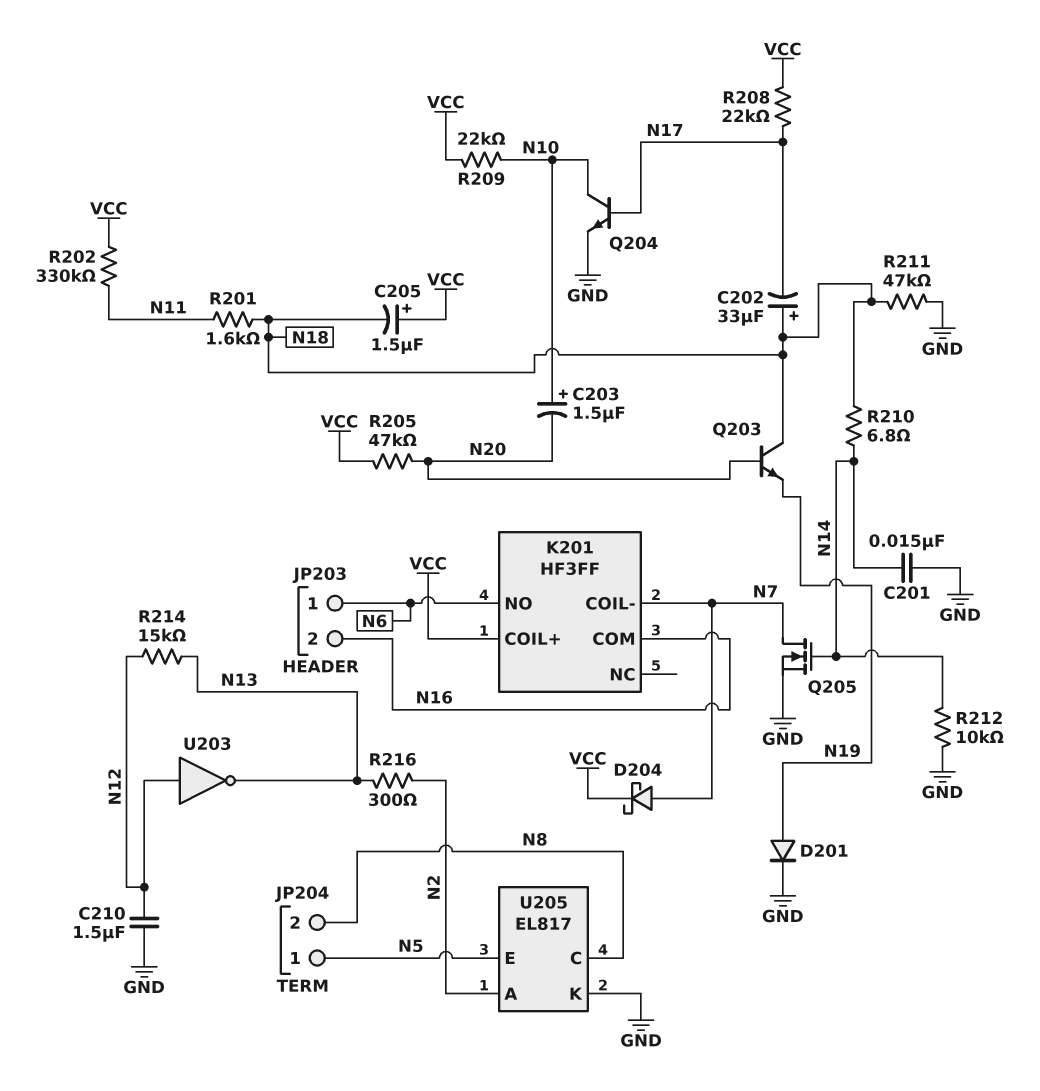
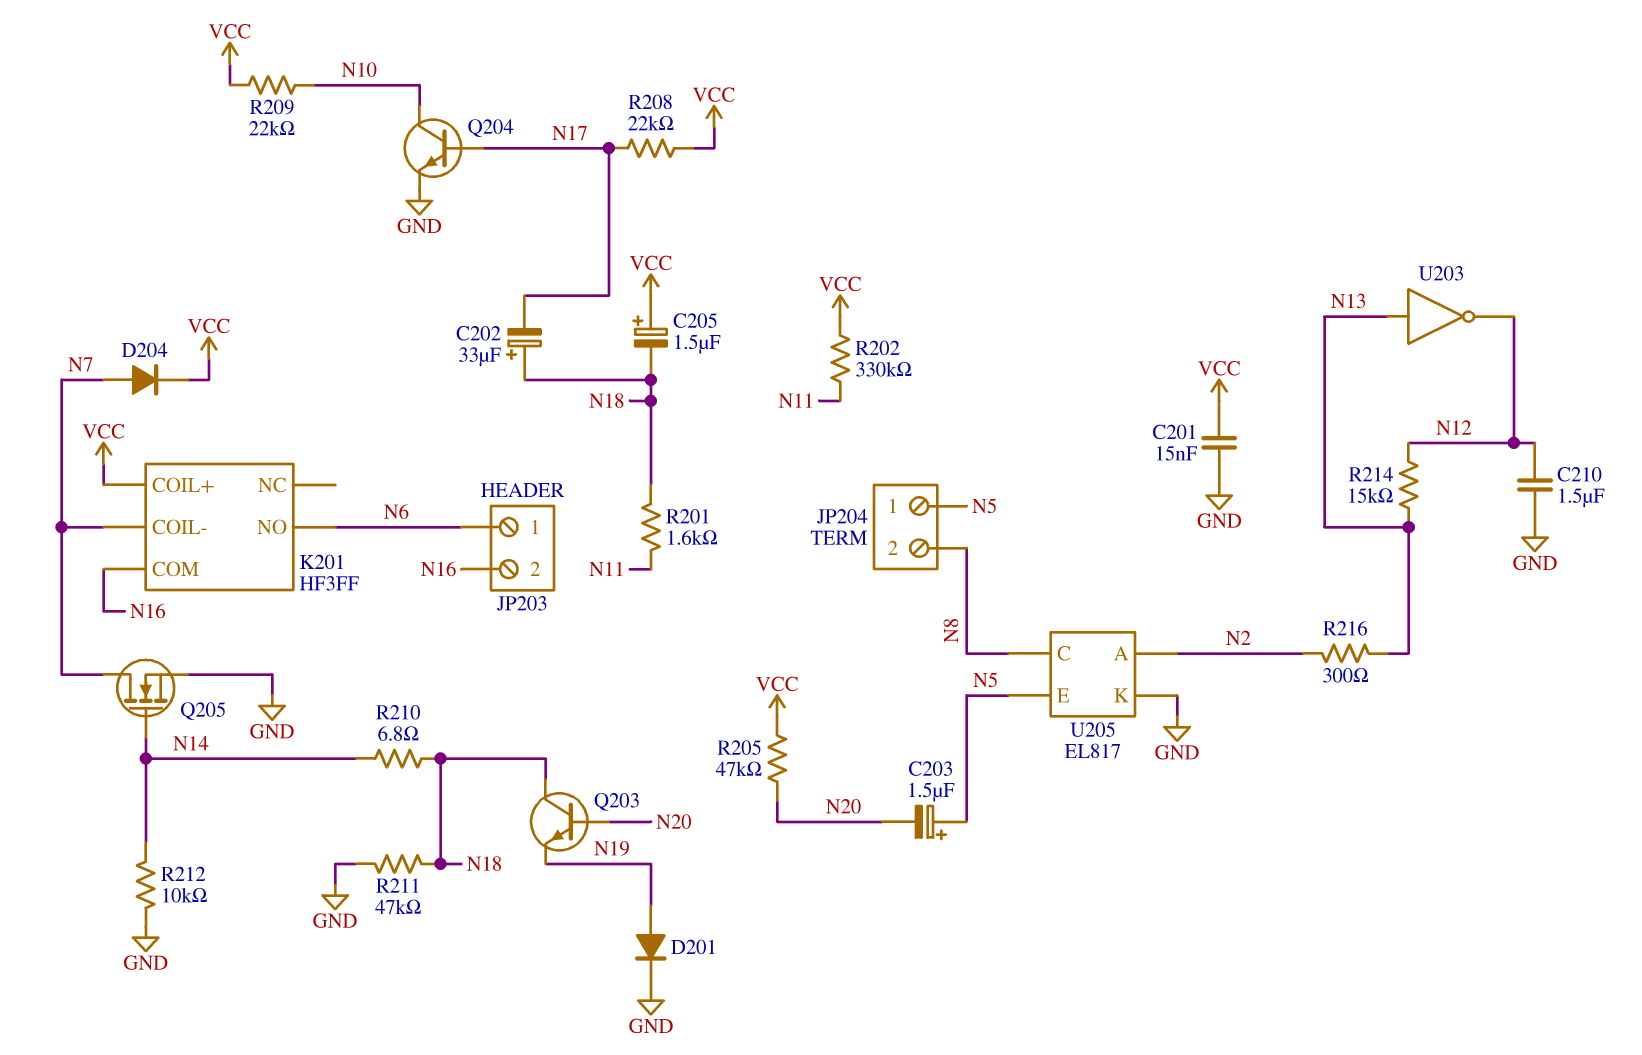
C201: 15nF (GND, N14) -> 15nF (GND, VCC)
C203: 1.5uF (plus N10, minus N20) -> 1.5uF (plus N5, minus N20)
D204: schottky (A N7, K VCC) -> diode (A N7, K VCC)
U203: NOT (in N12, out N13) -> NOT (in N13, out N12)

